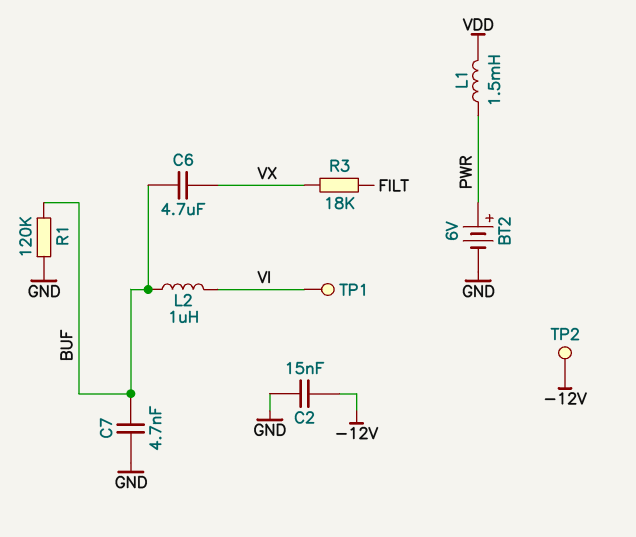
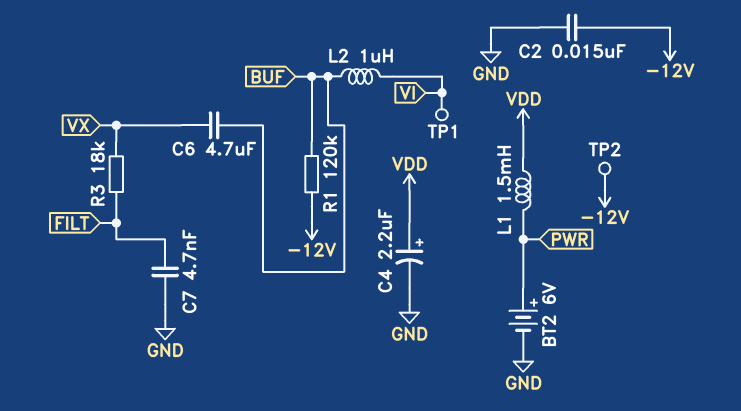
C4: none -> 2.2uF (plus VDD, minus GND)
C7: 4.7nF (BUF, GND) -> 4.7nF (FILT, GND)
R1: 120k (BUF, GND) -> 120k (-12V, BUF)

